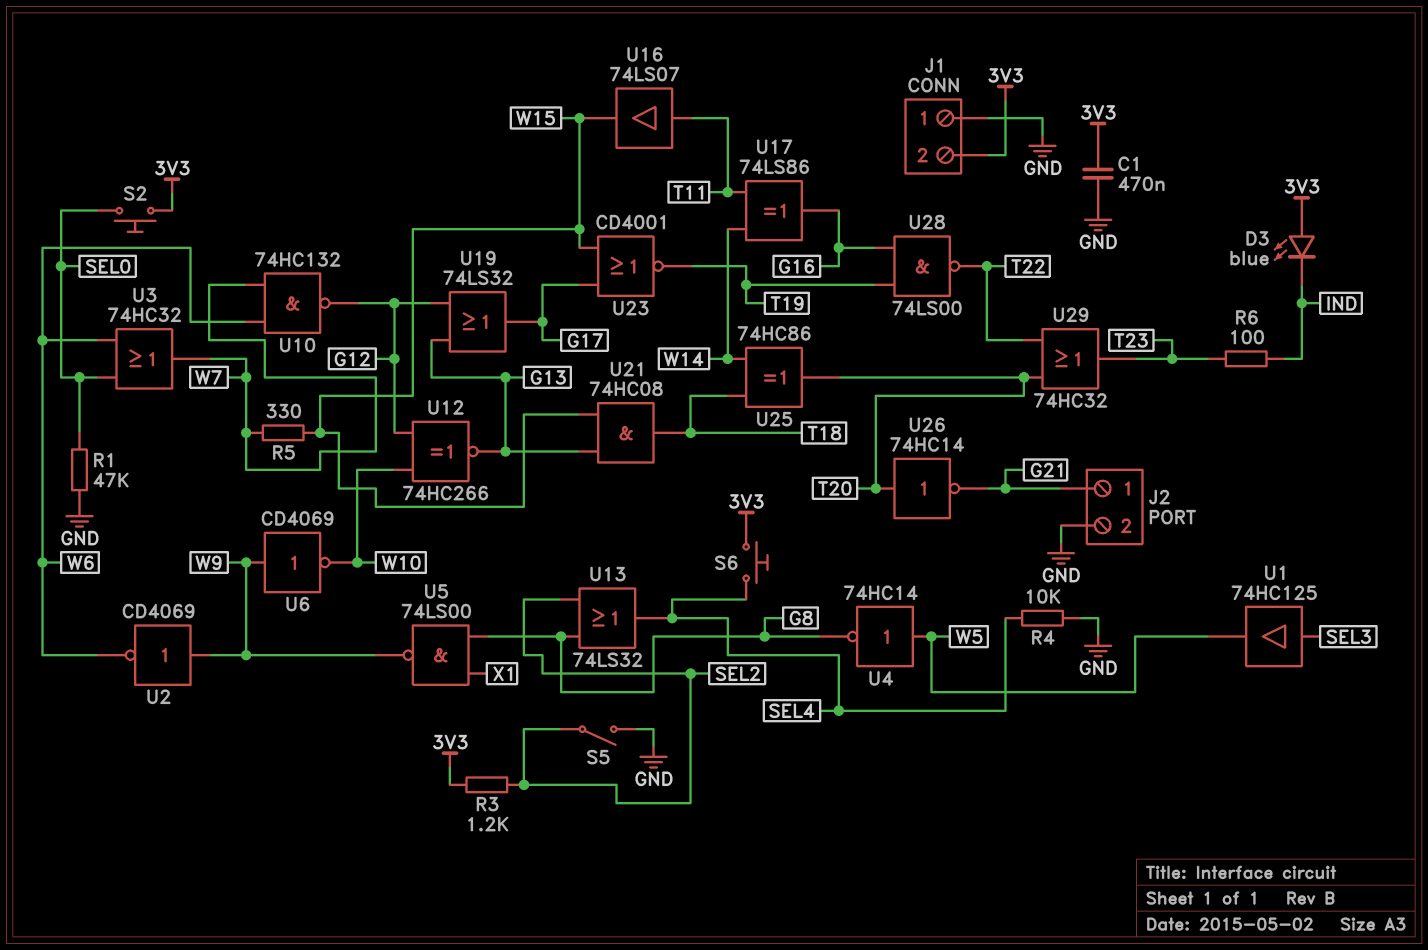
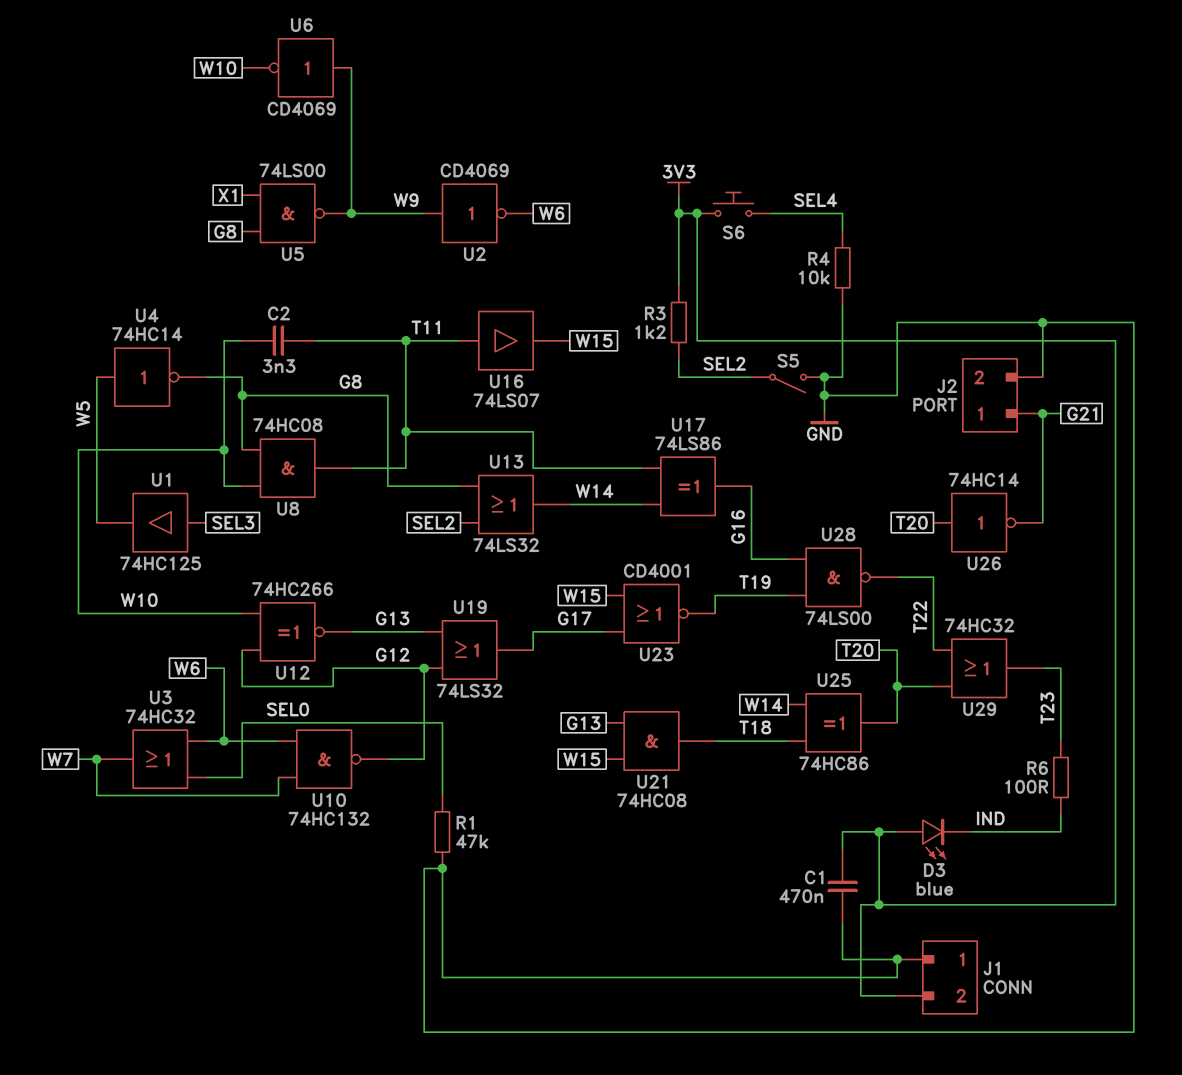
C2: none -> 3.3nF (T11, W10)
R5: 330 (W7, W15) -> none
S2: button (3V3, SEL0) -> none
U8: none -> AND 74HC08 (in G8, in W10, out T11)
U13: OR 74LS32 (in G8, in SEL2, out SEL4) -> OR 74LS32 (in G8, in SEL2, out W14)

